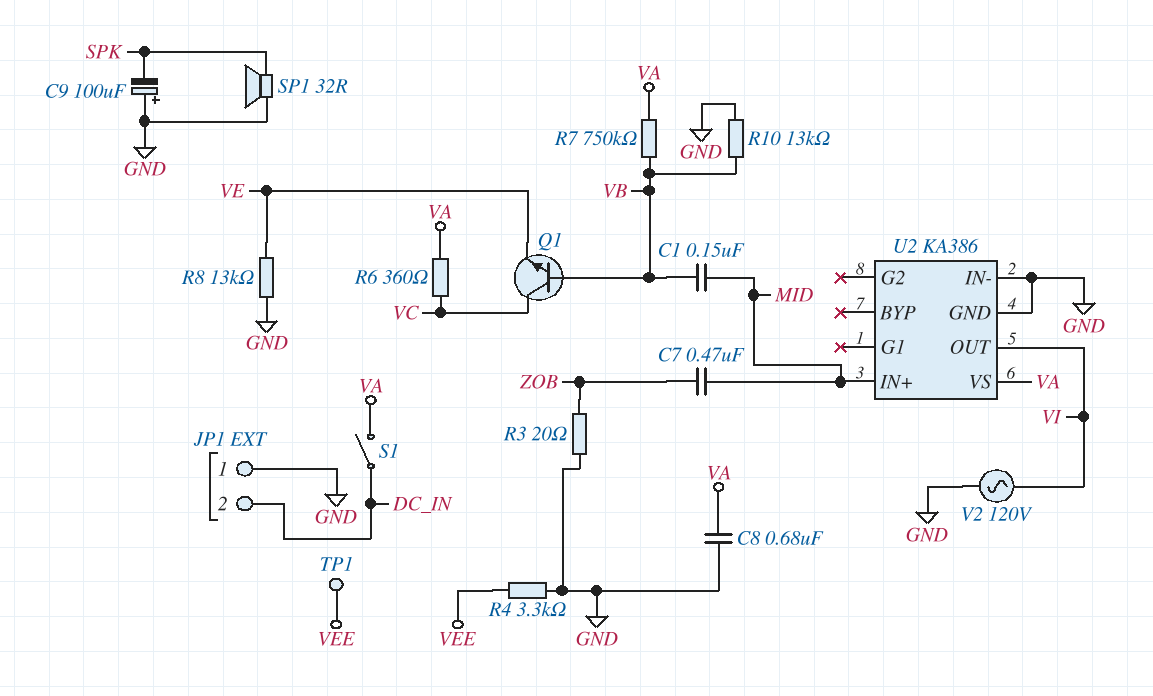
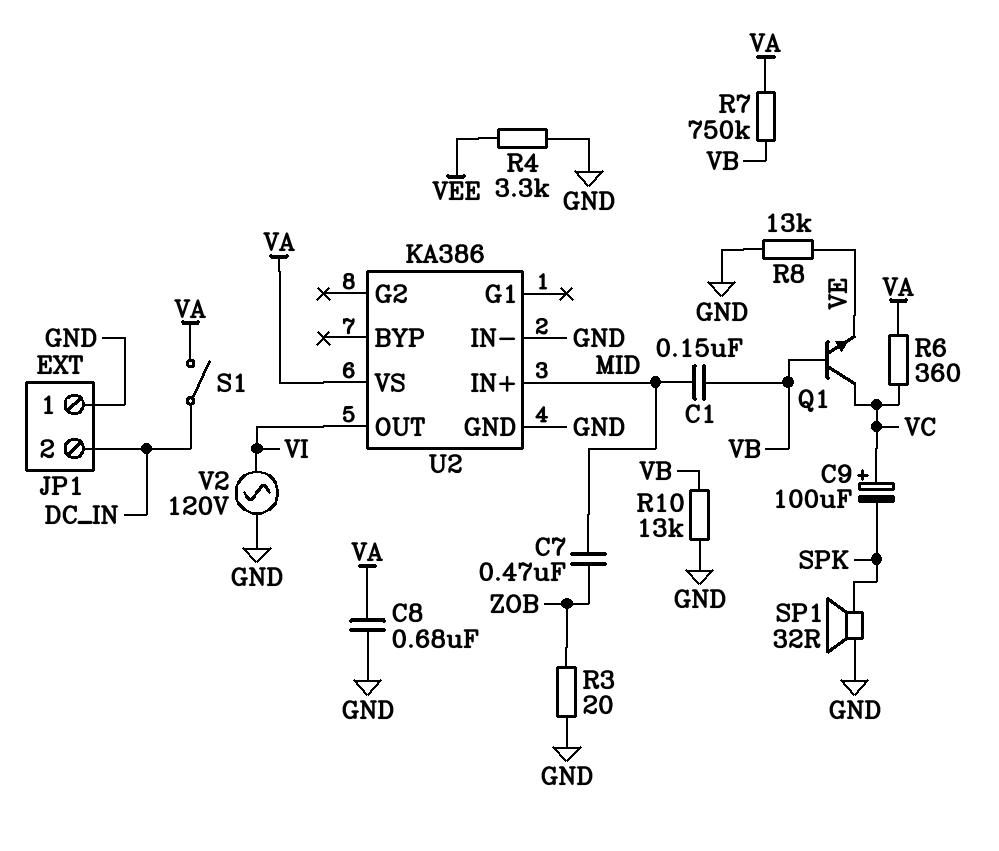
C9: 100uF (plus GND, minus SPK) -> 100uF (plus VC, minus SPK)
TP1: test point (VEE) -> none

